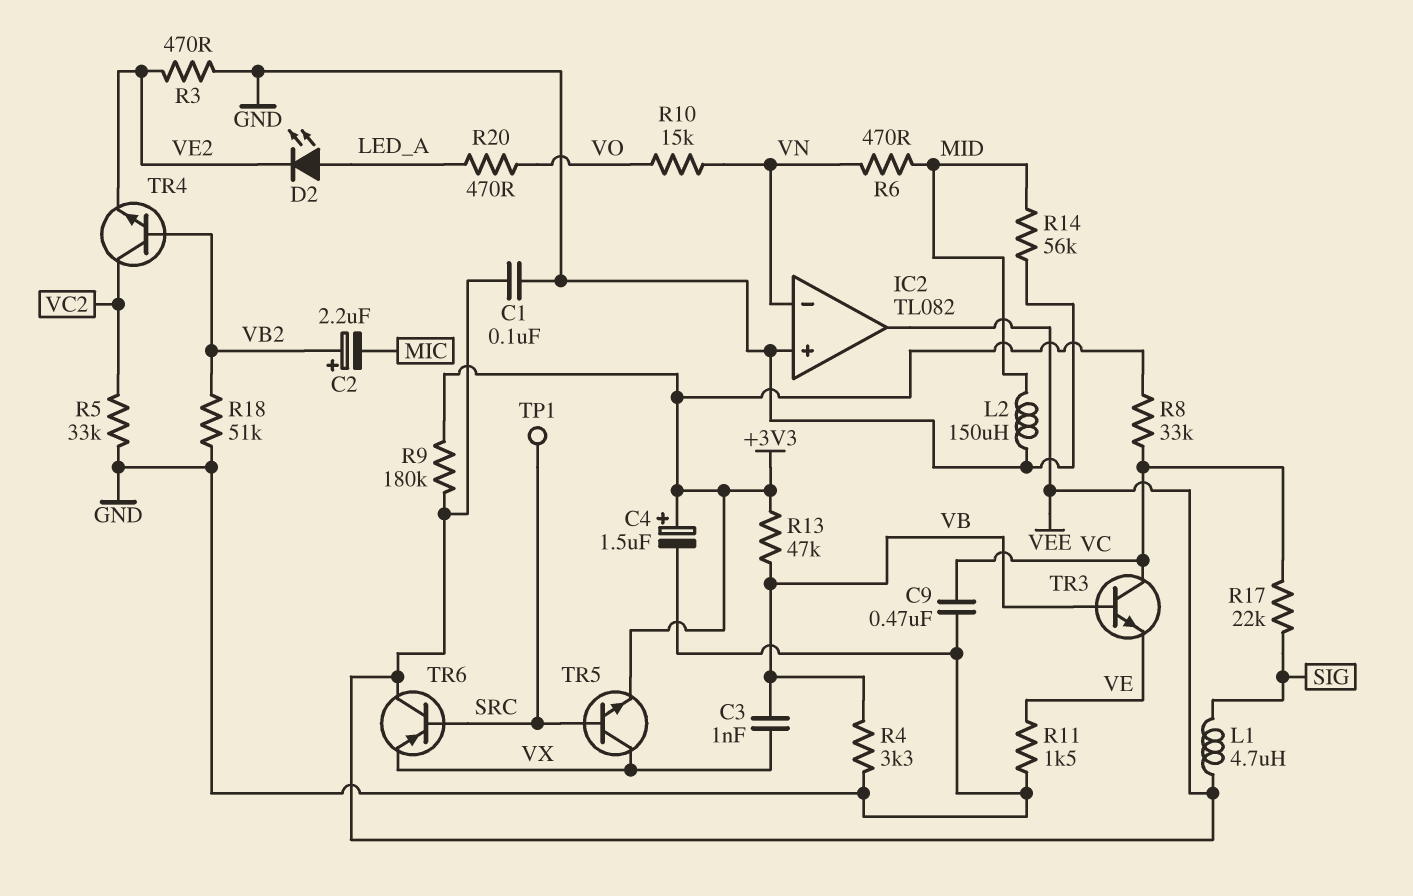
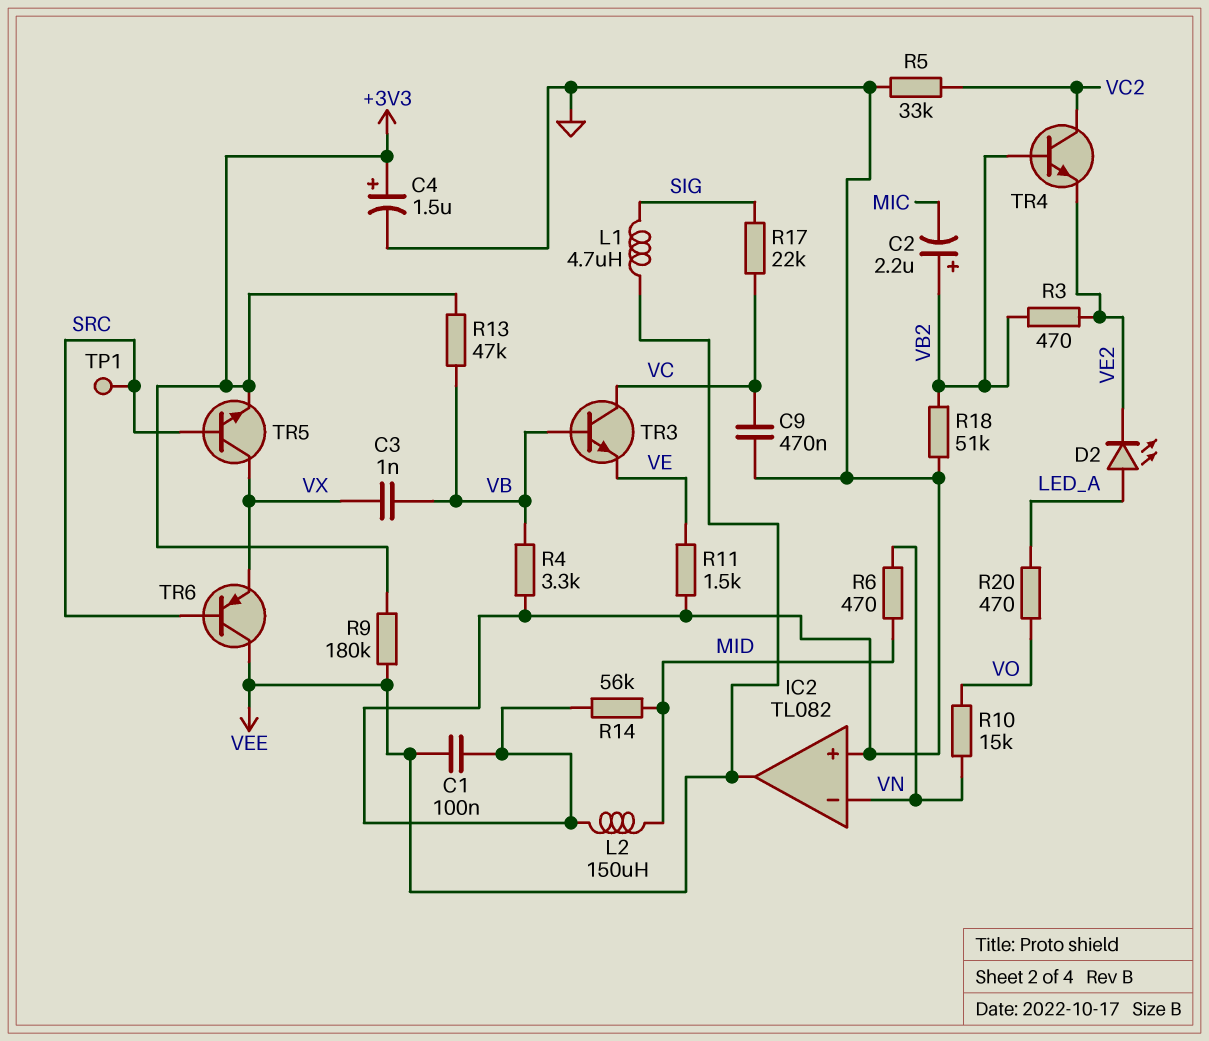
R3: 470 (GND, VE2) -> 470 (VB2, VE2)
R8: 33k (+3V3, VC) -> none

